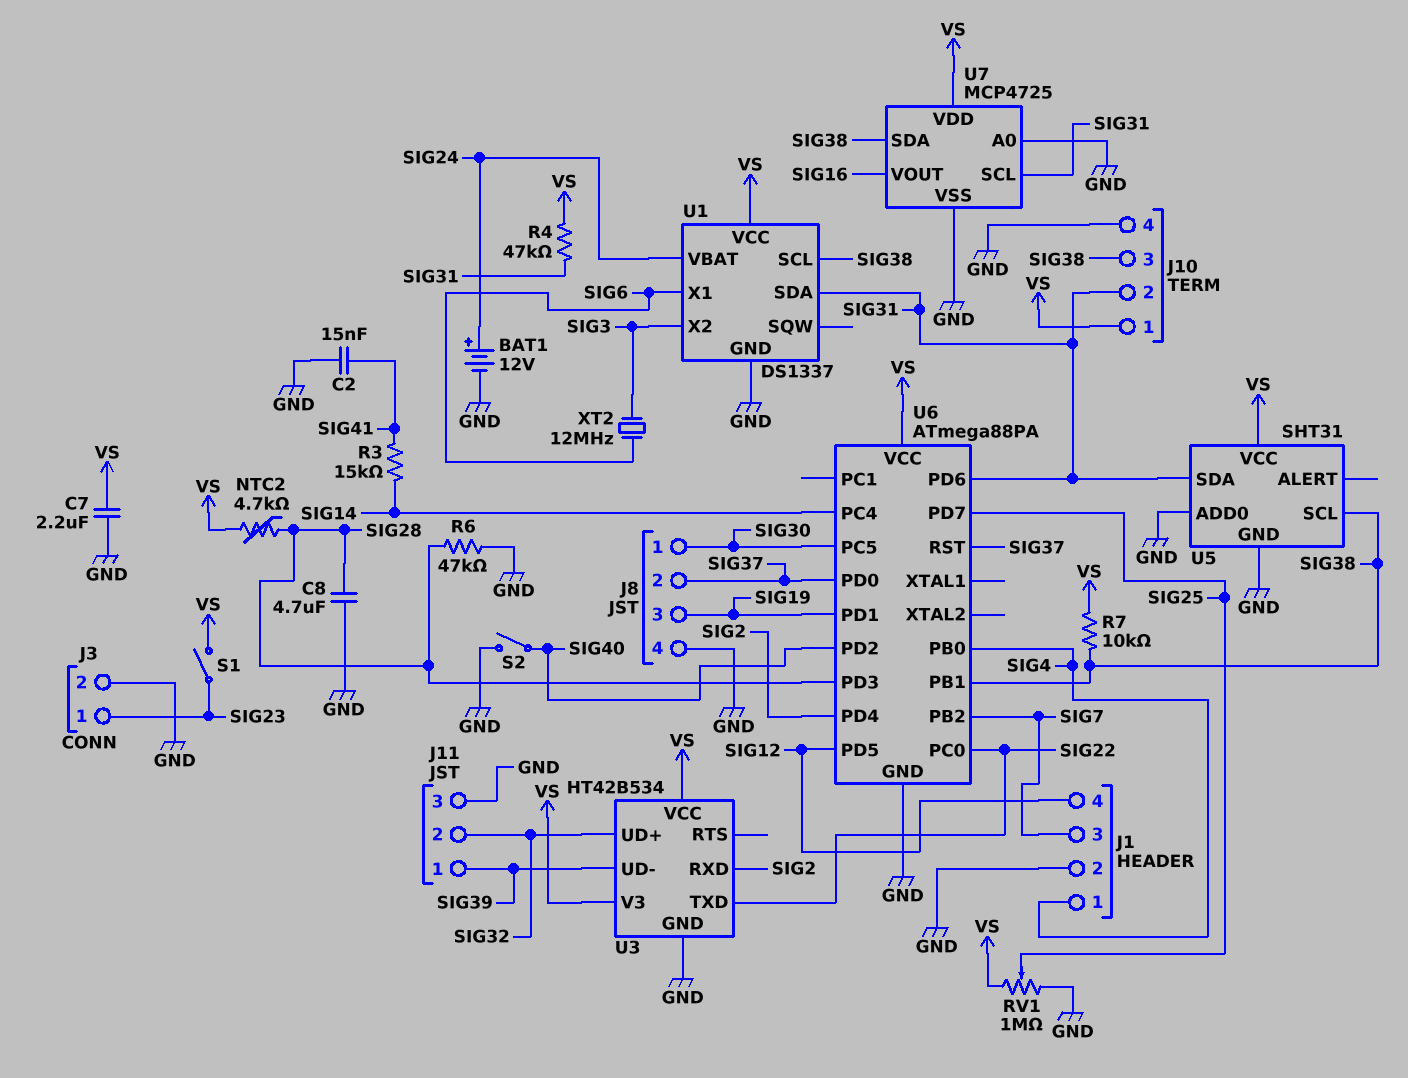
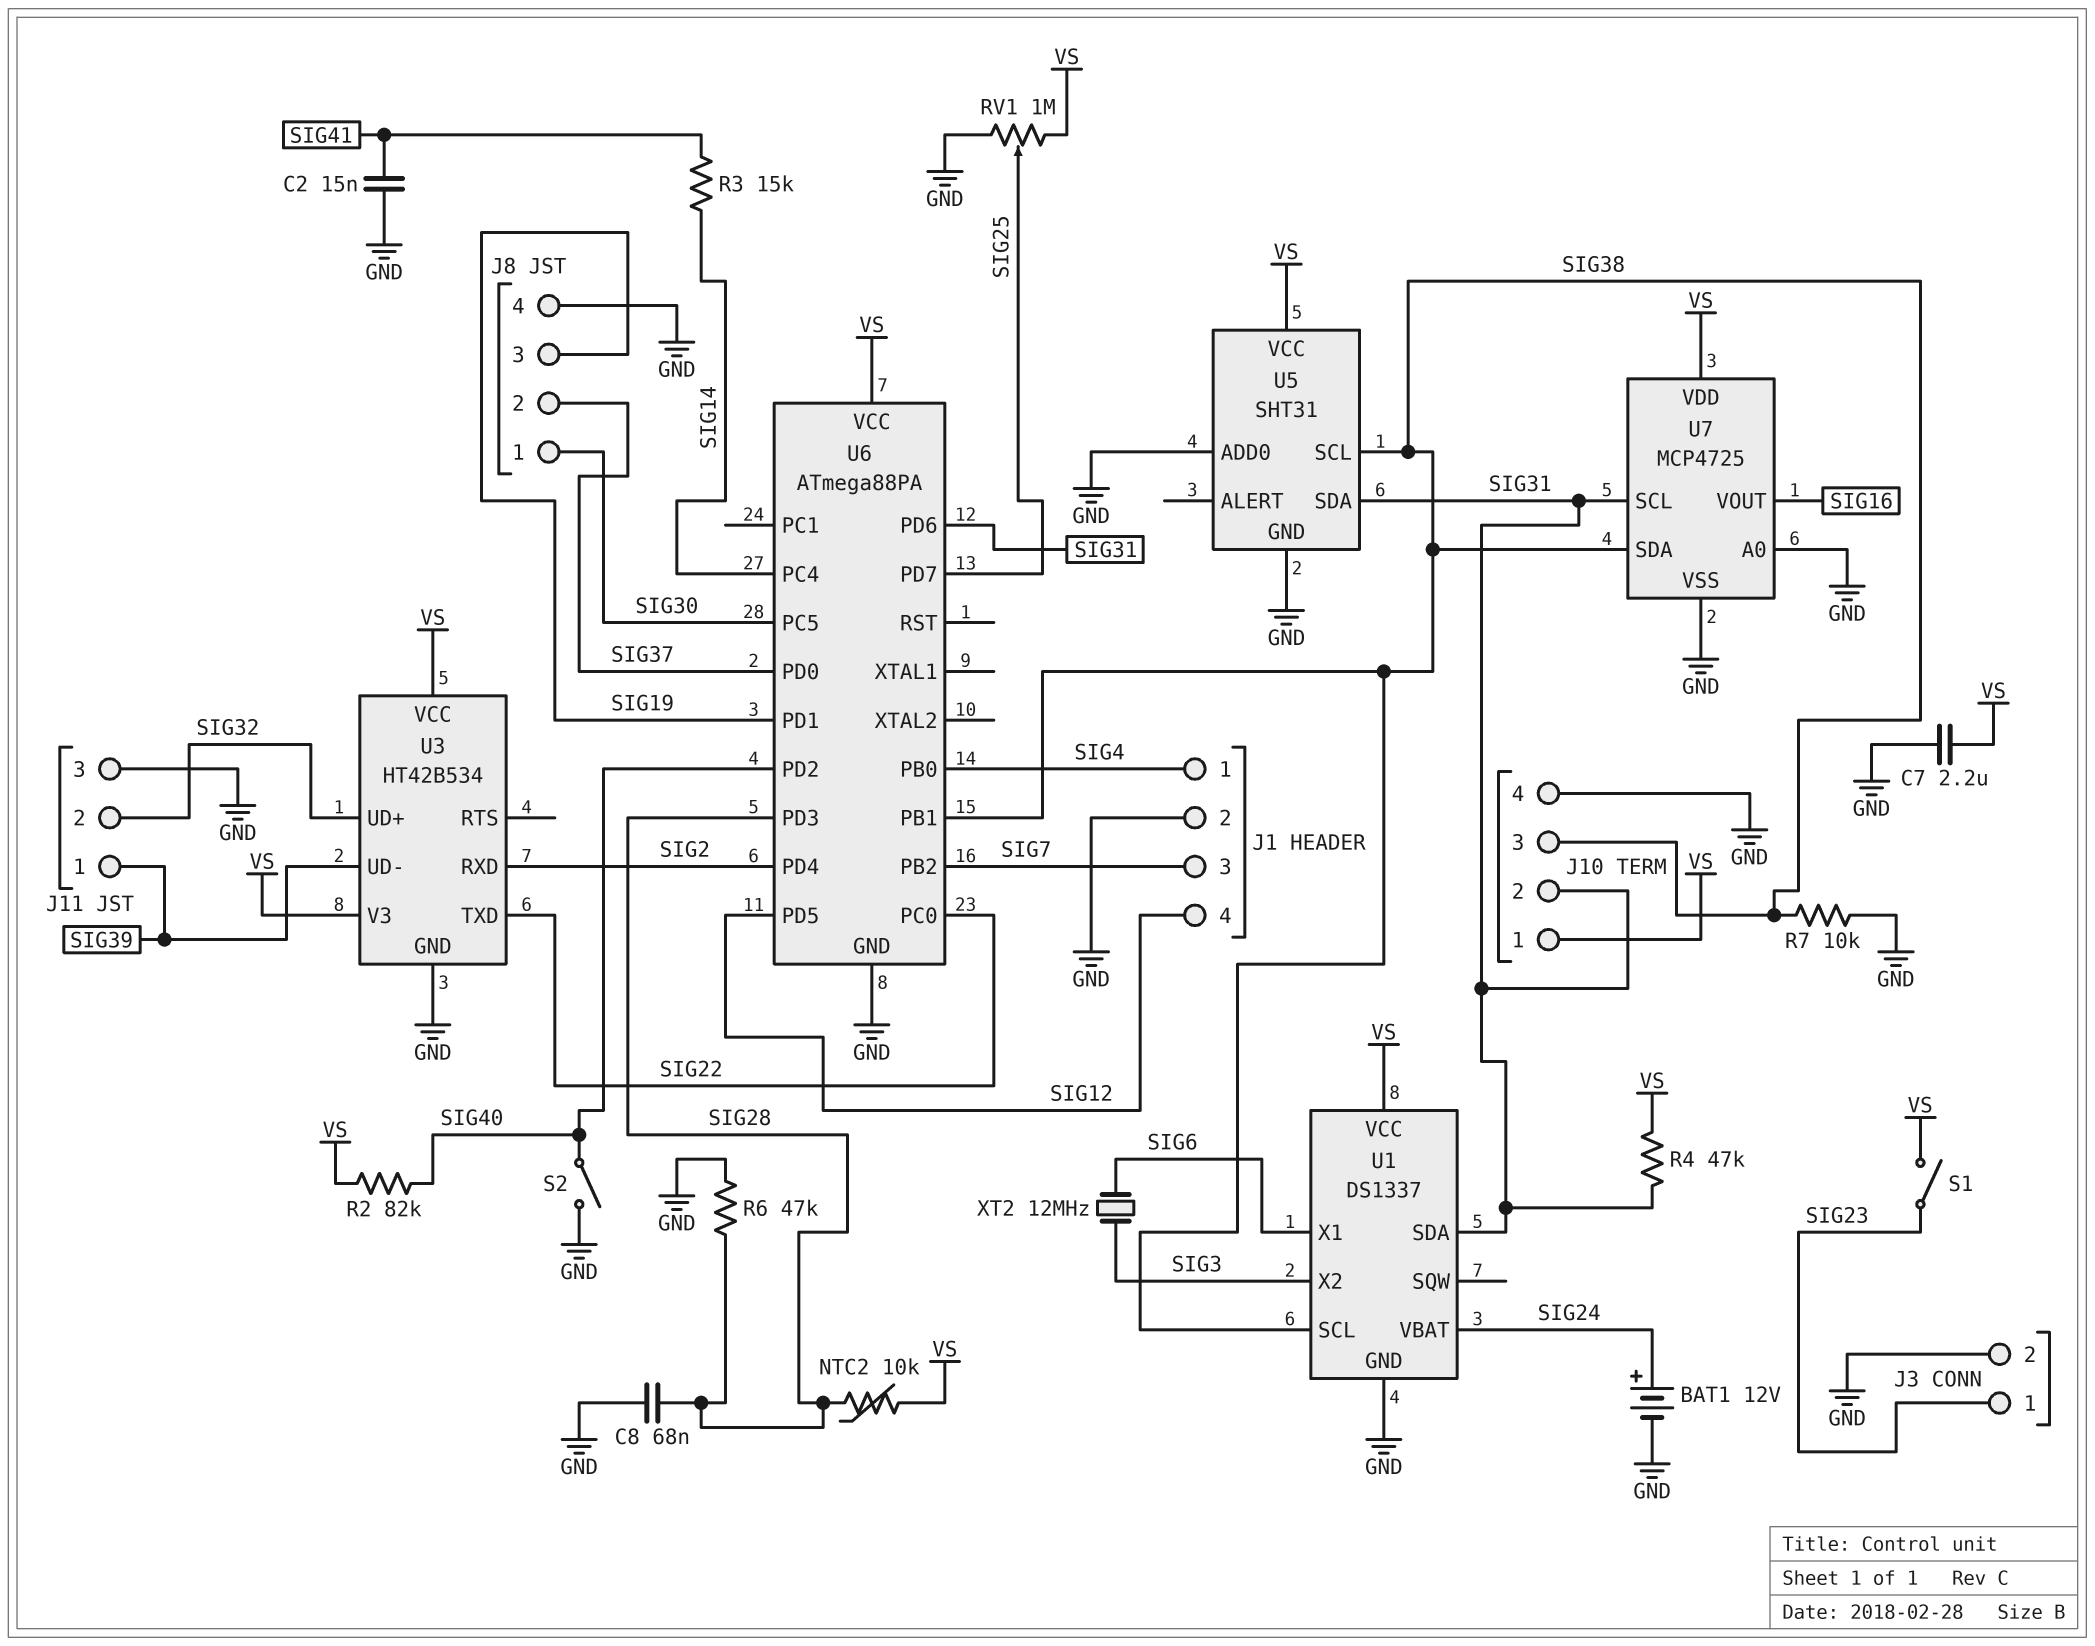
C8: 4.7uF (GND, SIG28) -> 68nF (GND, SIG28)
NTC2: 4.7k (SIG28, VS) -> 10k (SIG28, VS)
R2: none -> 82k (SIG40, VS)
R7: 10k (SIG38, VS) -> 10k (GND, SIG38)
U6 pin RST: SIG37 -> none

